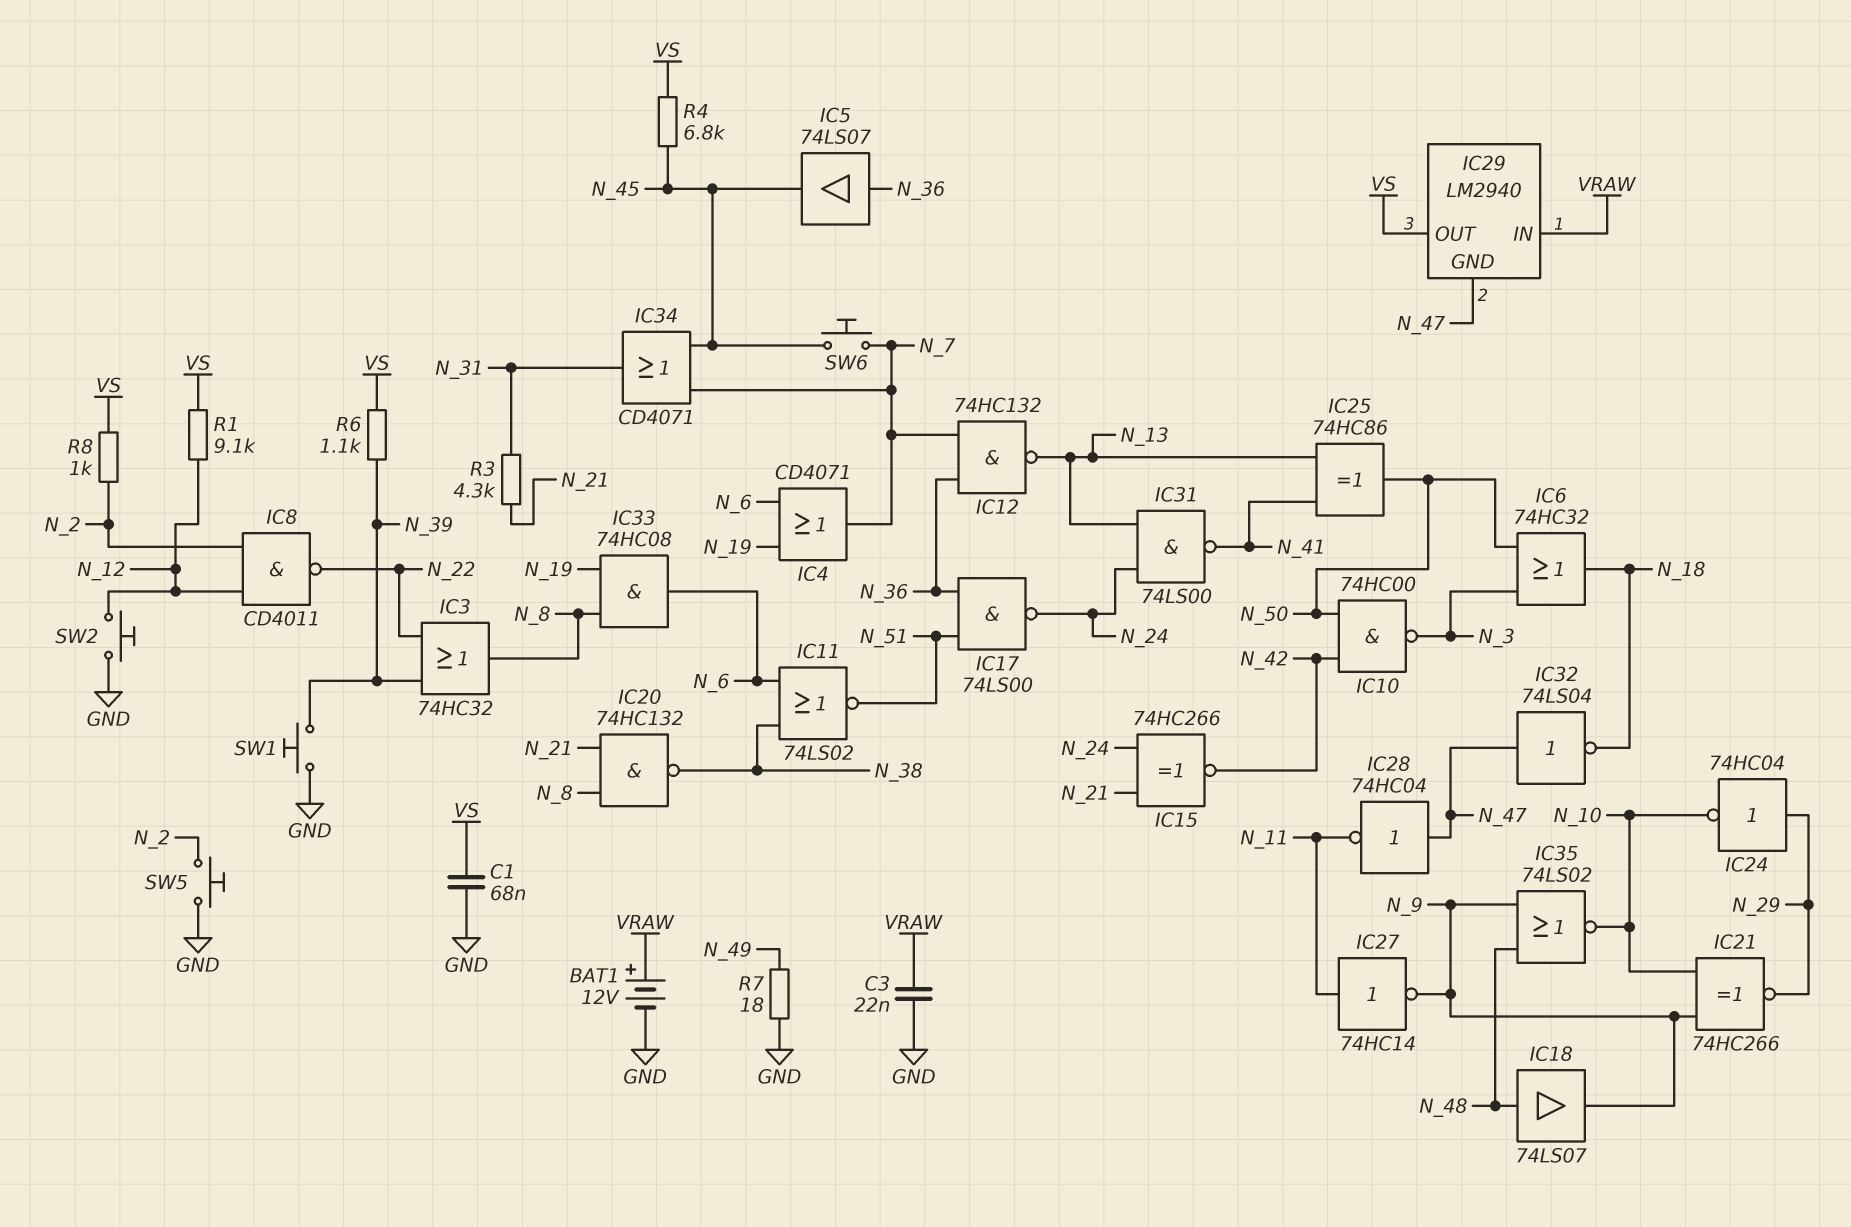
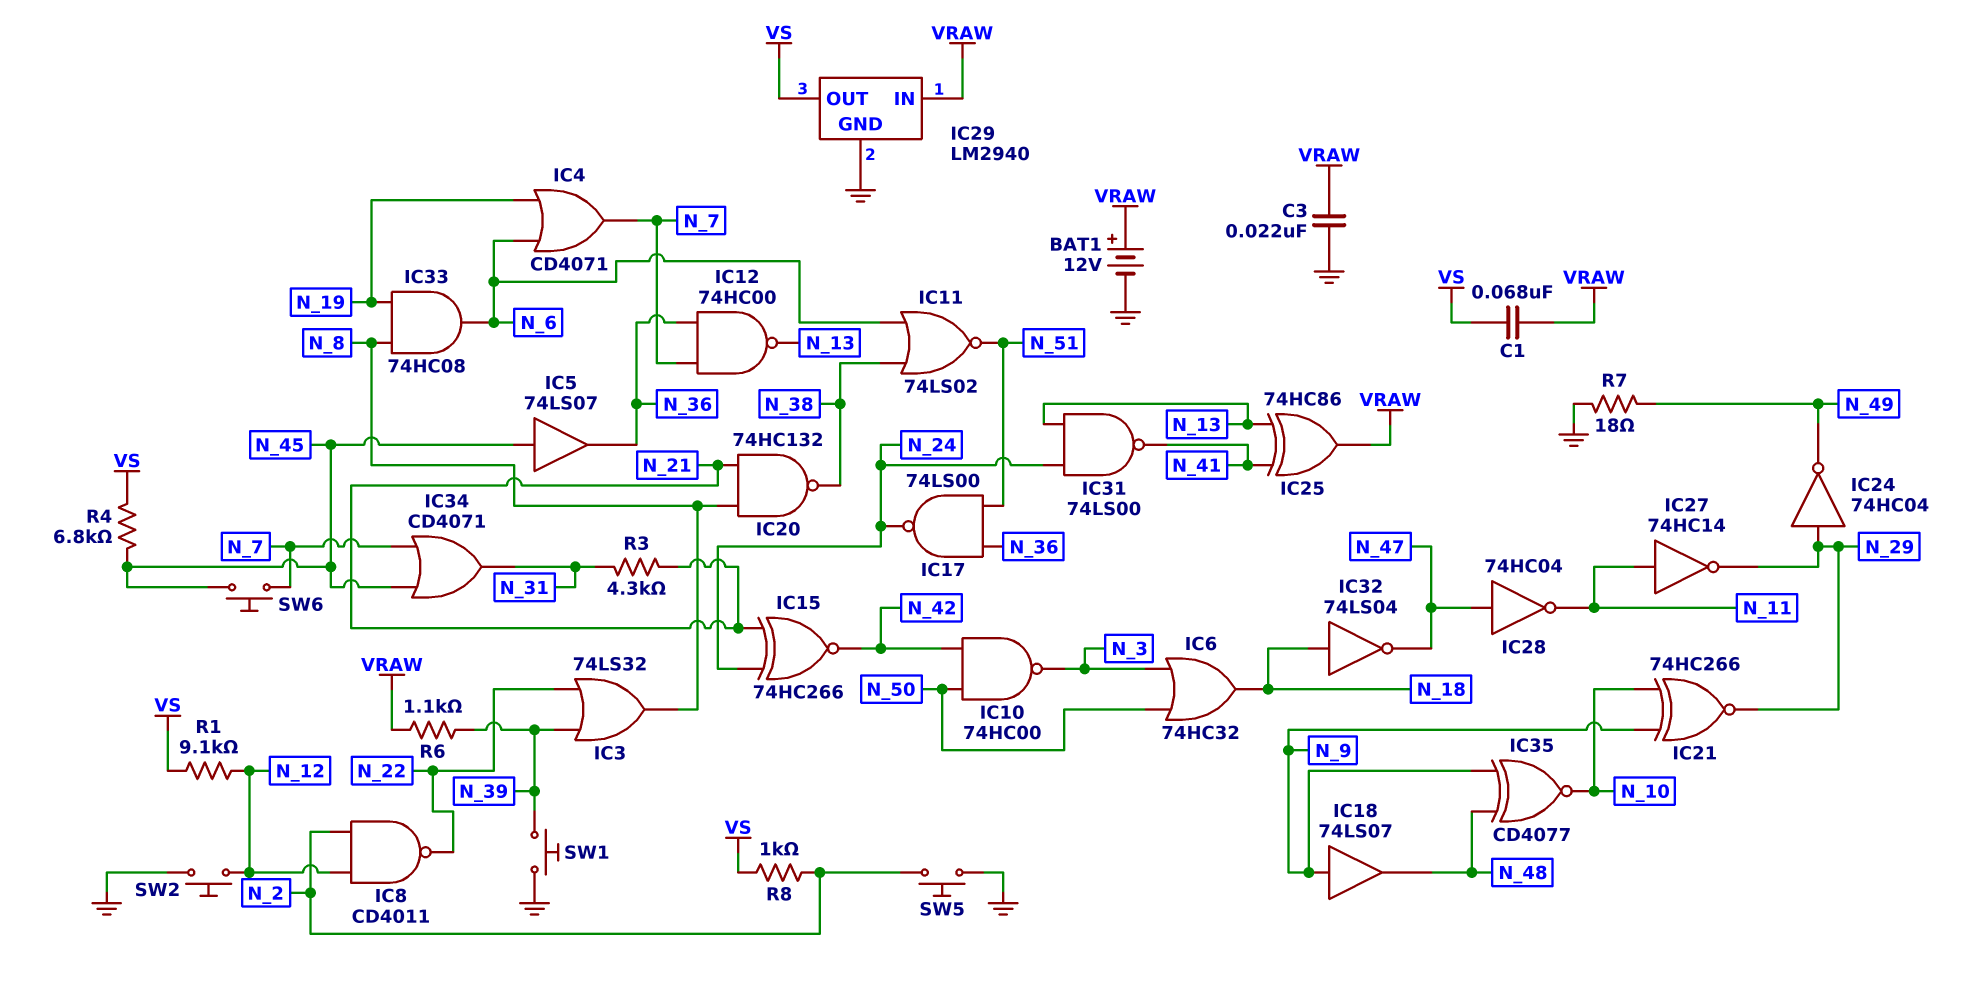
C1: 68nF (GND, VS) -> 68nF (VRAW, VS)
IC3: OR 74HC32 (in N_22, in N_39, out N_8) -> OR 74LS32 (in N_22, in N_39, out N_8)
IC5: buffer 74LS07 (in N_36, out N_45) -> buffer 74LS07 (in N_45, out N_36)
IC12: NAND 74HC132 (in N_7, in N_36, out N_13) -> NAND 74HC00 (in N_7, in N_36, out N_13)
IC18: buffer 74LS07 (in N_48, out N_9) -> buffer 74LS07 (in N_9, out N_48)
IC24: NOT 74HC04 (in N_29, out N_10) -> NOT 74HC04 (in N_29, out N_49)
IC25: XOR 74HC86 (in N_13, in N_41, out N_50) -> XOR 74HC86 (in N_13, in N_41, out VRAW)
IC27: NOT 74HC14 (in N_11, out N_9) -> NOT 74HC14 (in N_11, out N_29)
IC29 pin GND: N_47 -> GND
IC32: NOT 74LS04 (in N_47, out N_18) -> NOT 74LS04 (in N_18, out N_47)
IC35: NOR 74LS02 (in N_9, in N_48, out N_10) -> XNOR CD4077 (in N_9, in N_48, out N_10)
R6: 1.1k (N_39, VS) -> 1.1k (N_39, VRAW)

